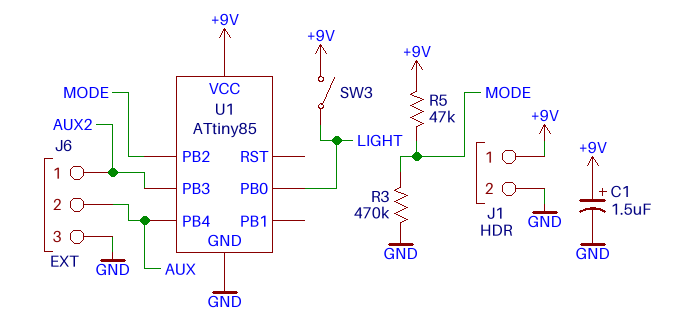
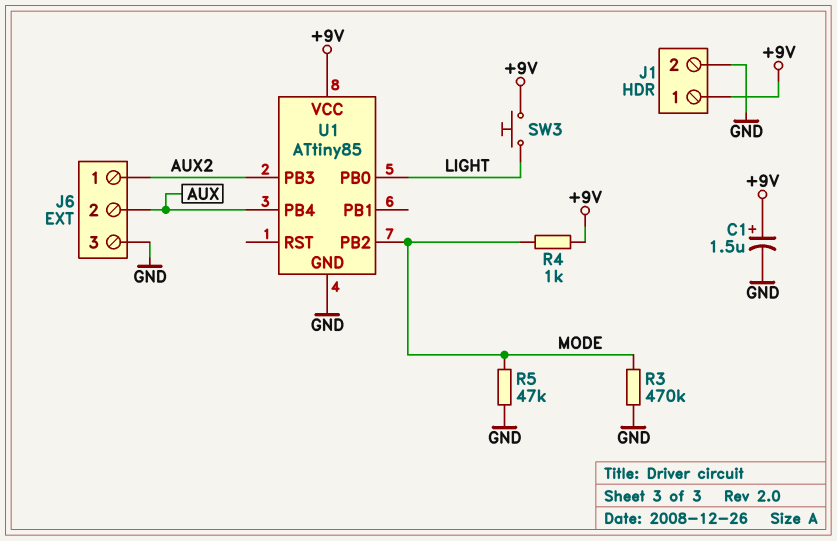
R4: none -> 1k (+9V, MODE)
R5: 47k (+9V, MODE) -> 47k (GND, MODE)
SW3: switch (+9V, LIGHT) -> button (+9V, LIGHT)

